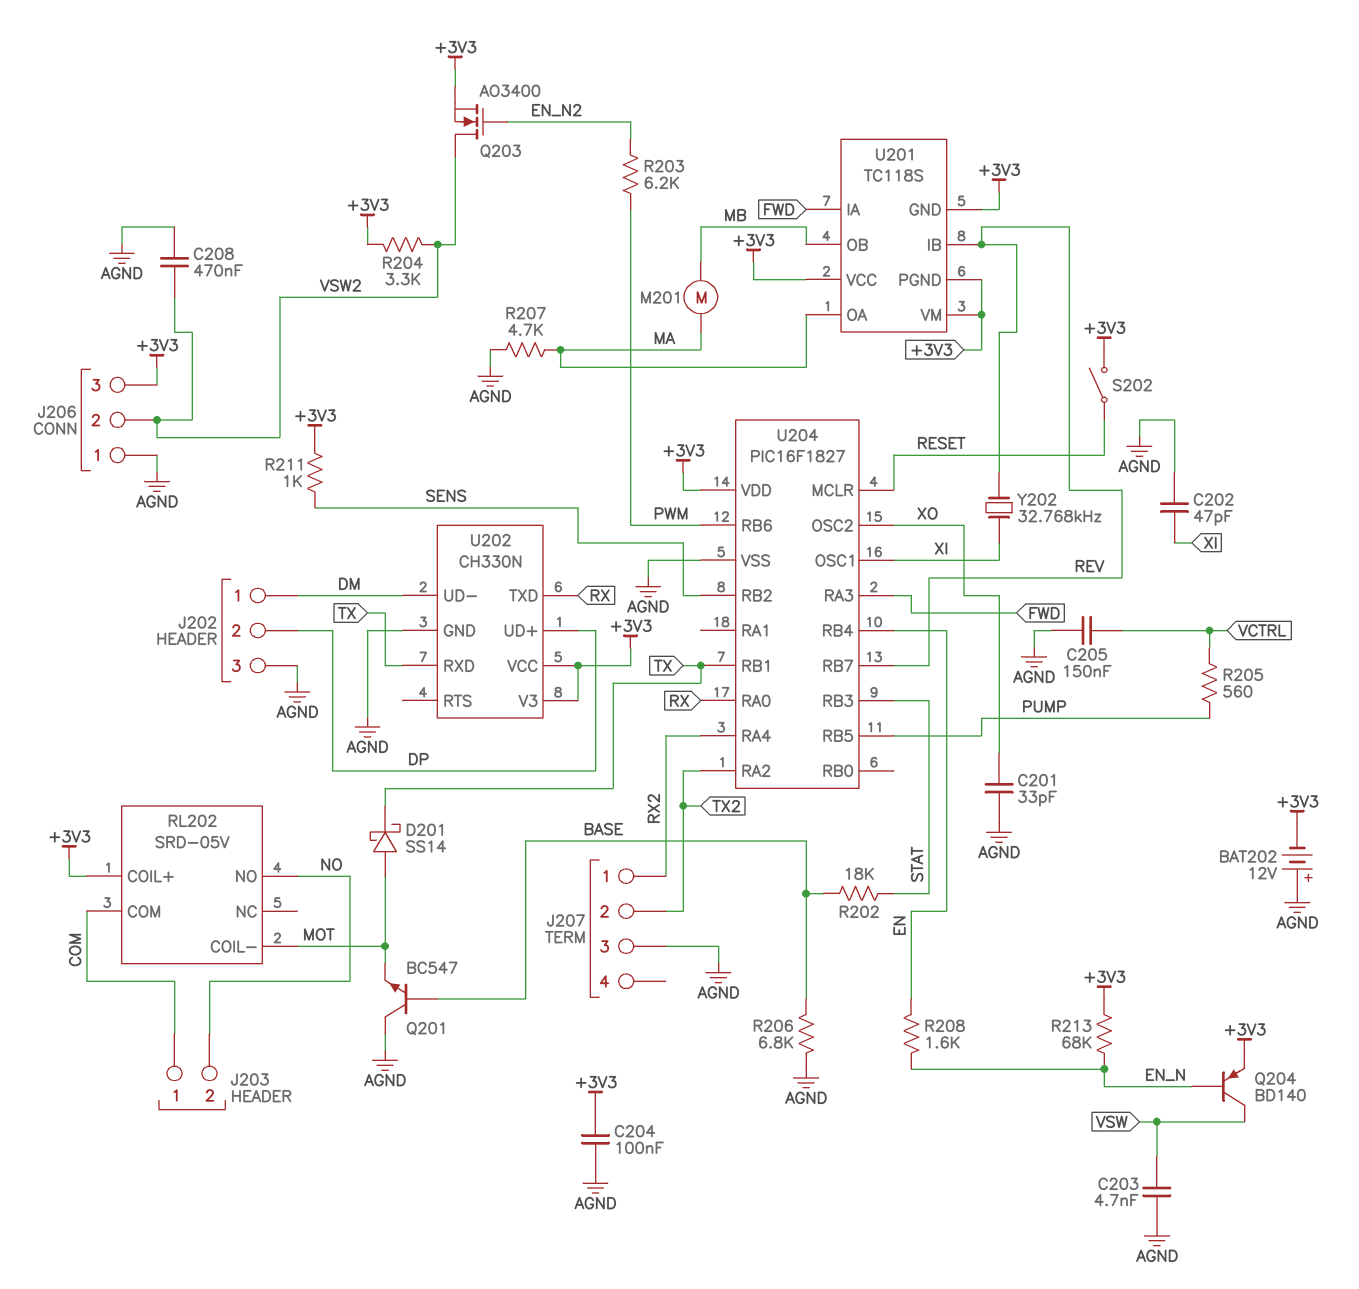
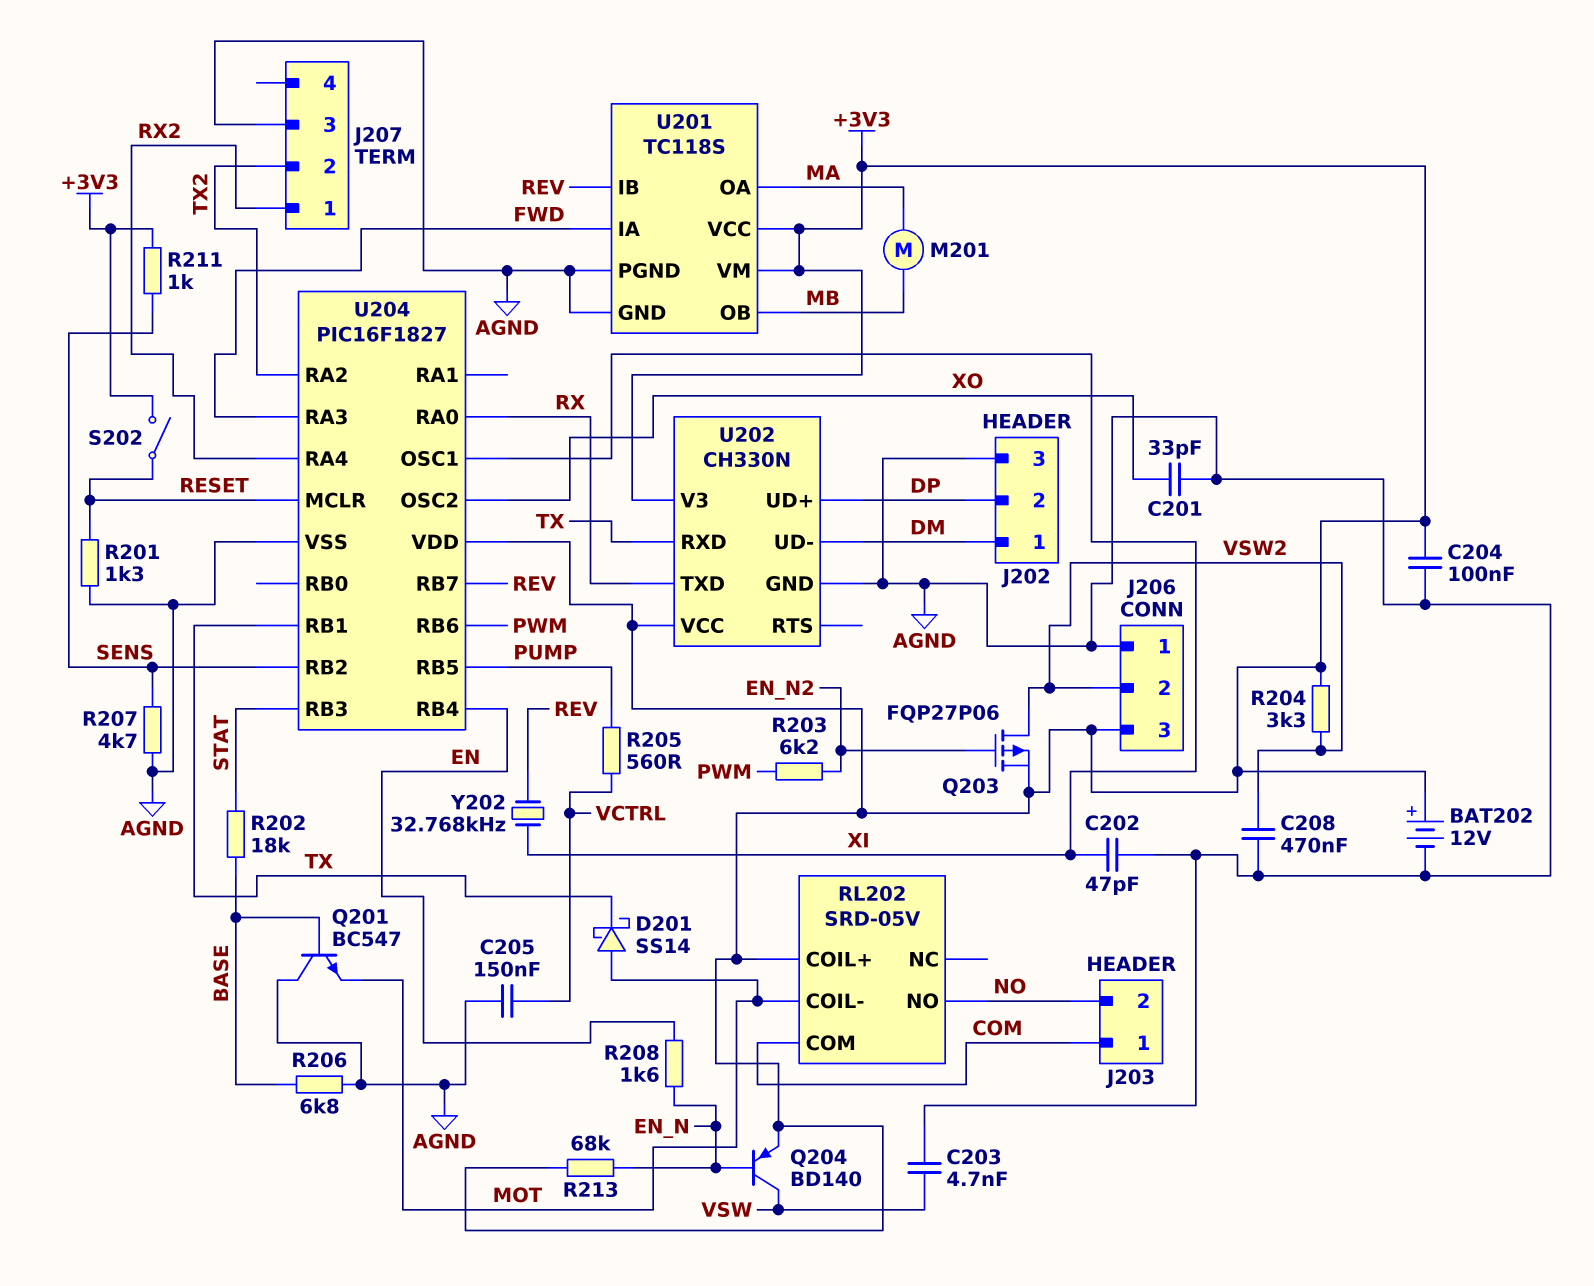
BAT202: 12V (plus AGND, minus +3V3) -> 12V (plus +3V3, minus AGND)
Q203: NMOS AO3400 (G EN_N2, D VSW2, S +3V3) -> PMOS FQP27P06 (G EN_N2, D VSW2, S +3V3)
R201: none -> 1.3k (AGND, RESET)
R207: 4.7k (AGND, MA) -> 4.7k (AGND, SENS)
U201 pin GND: +3V3 -> AGND
U201 pin PGND: +3V3 -> AGND

